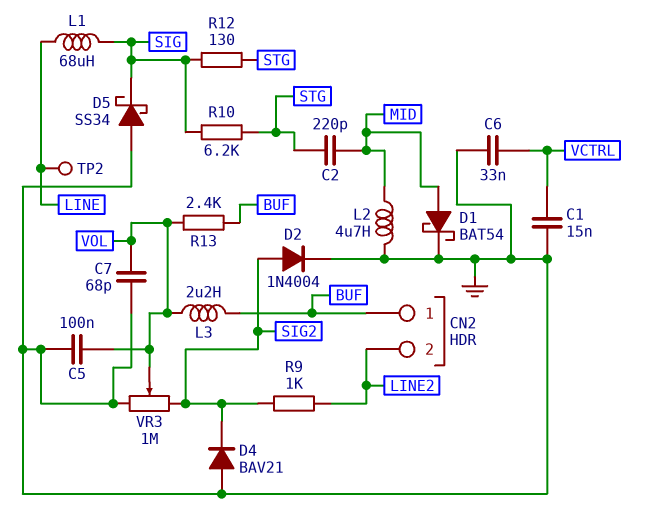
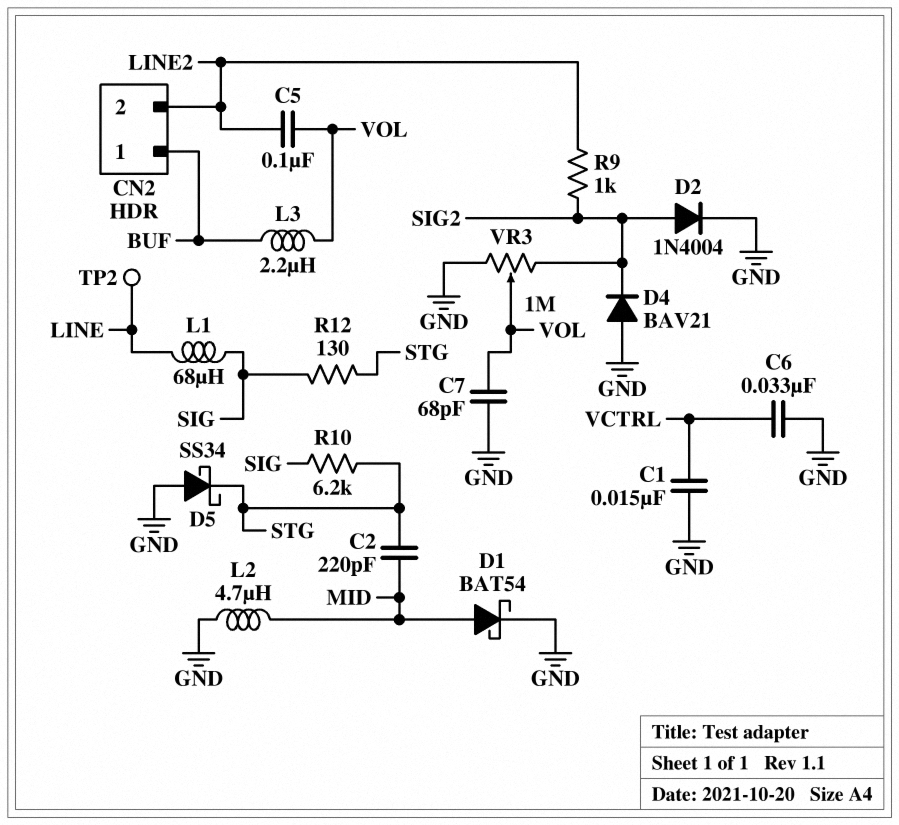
C5: 100nF (GND, VOL) -> 100nF (LINE2, VOL)
D5: schottky SS34 (A GND, K SIG) -> schottky SS34 (A GND, K STG)
R13: 2.4k (BUF, VOL) -> none

